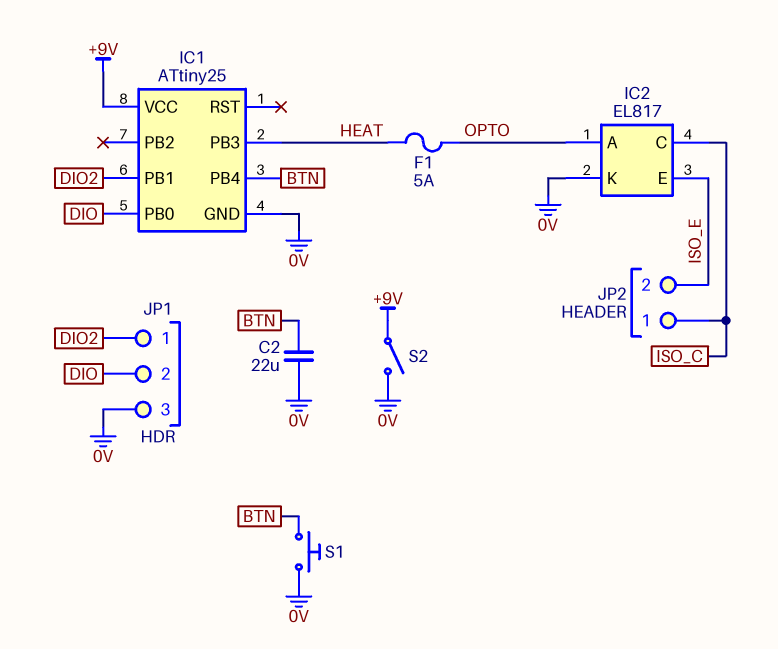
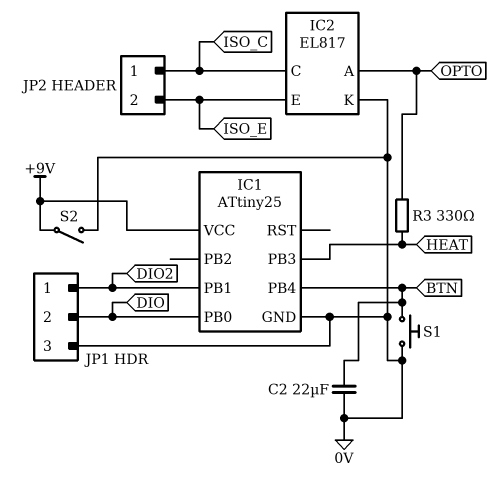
F1: 5A (HEAT, OPTO) -> none
R3: none -> 330 (HEAT, OPTO)

